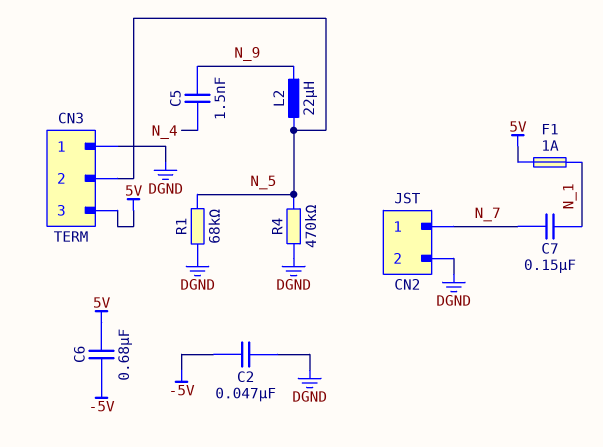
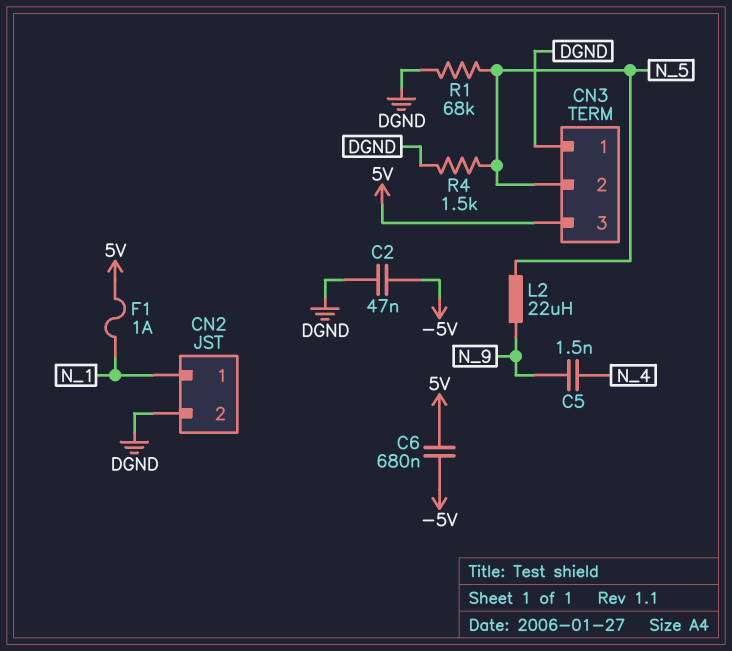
C7: 150nF (N_1, N_7) -> none
CN2 pin 1: N_7 -> N_1
R4: 470k (DGND, N_5) -> 1.5k (DGND, N_5)

